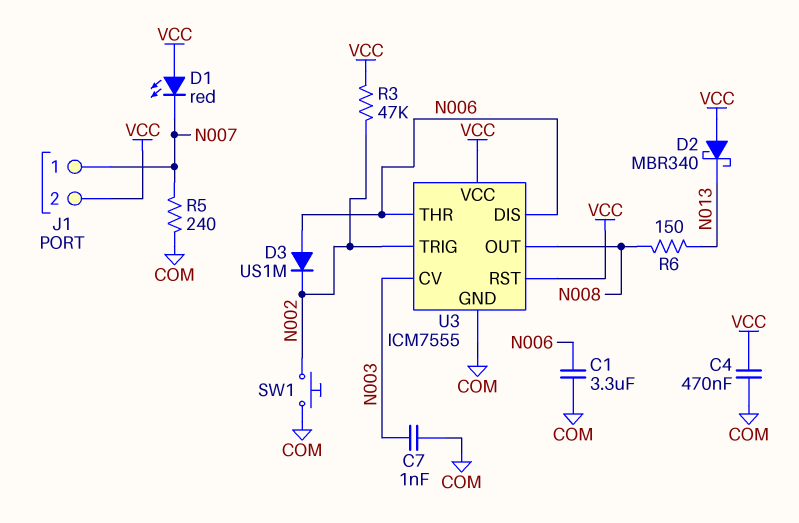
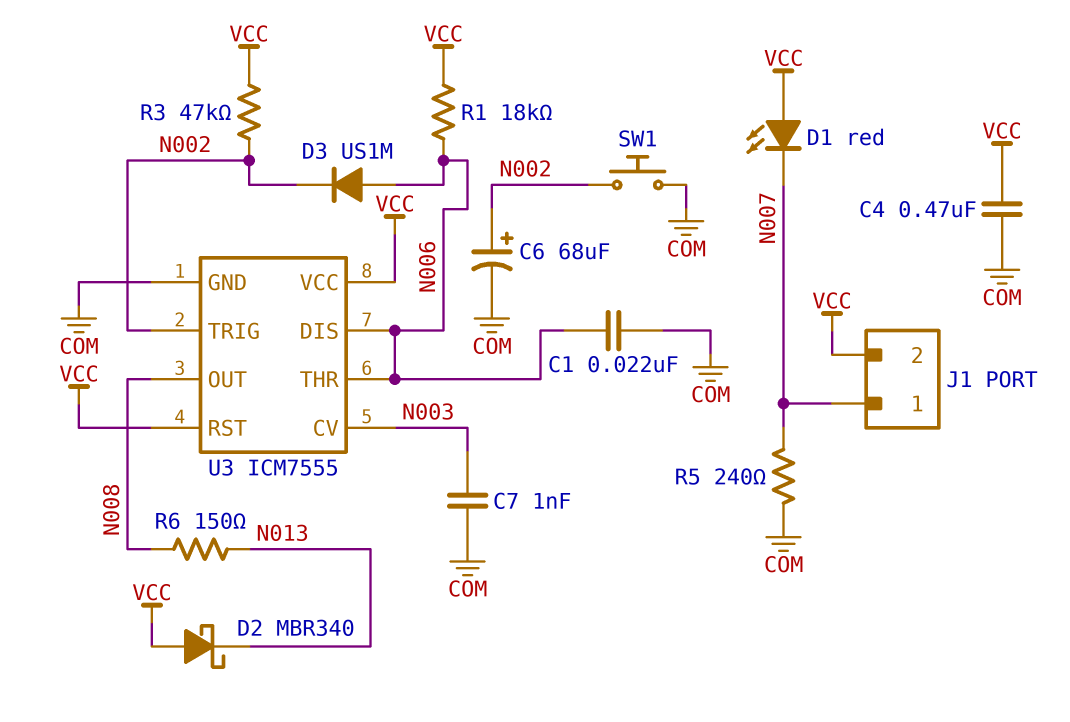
C1: 3.3uF (COM, N006) -> 22nF (COM, N006)
C6: none -> 68uF (plus N002, minus COM)
R1: none -> 18k (N006, VCC)

